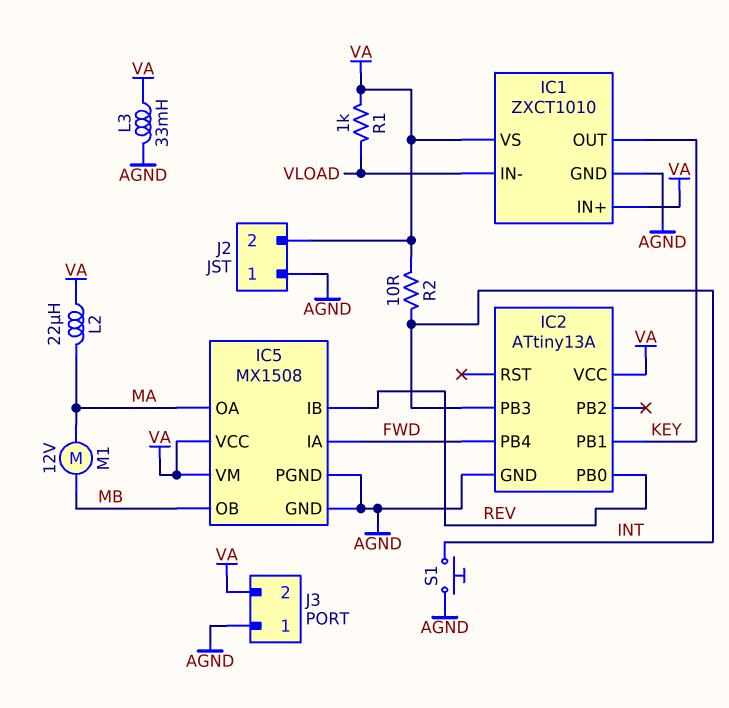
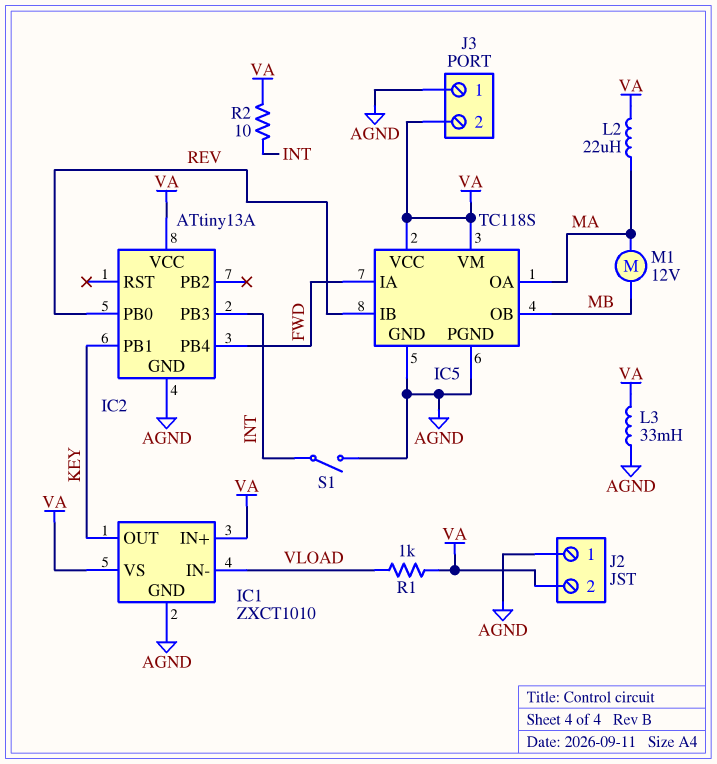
IC5: MX1508 -> TC118S
S1: button (AGND, INT) -> switch (AGND, INT)

